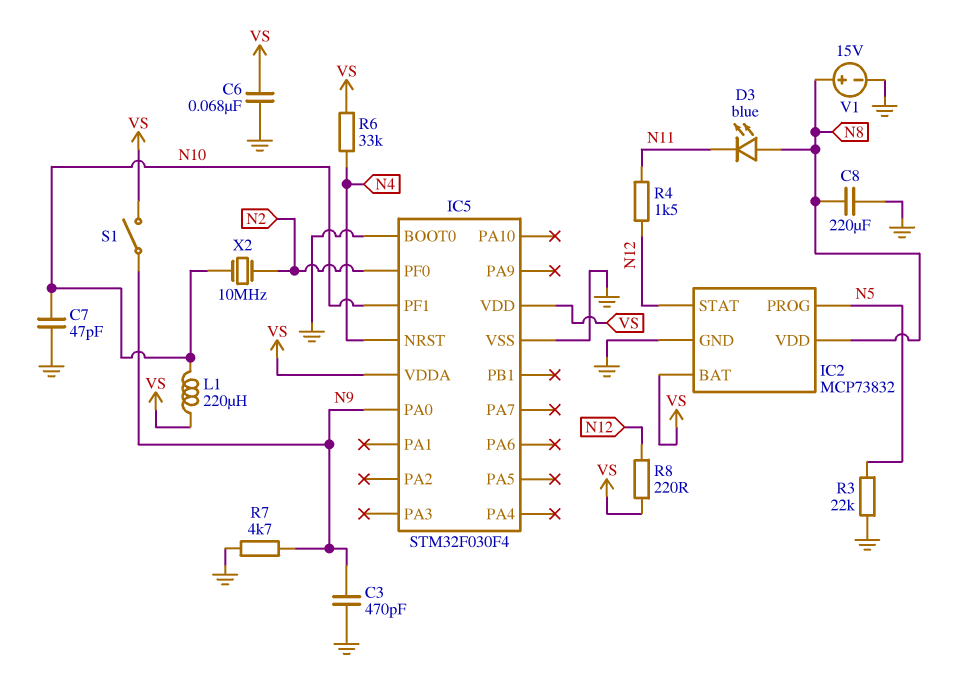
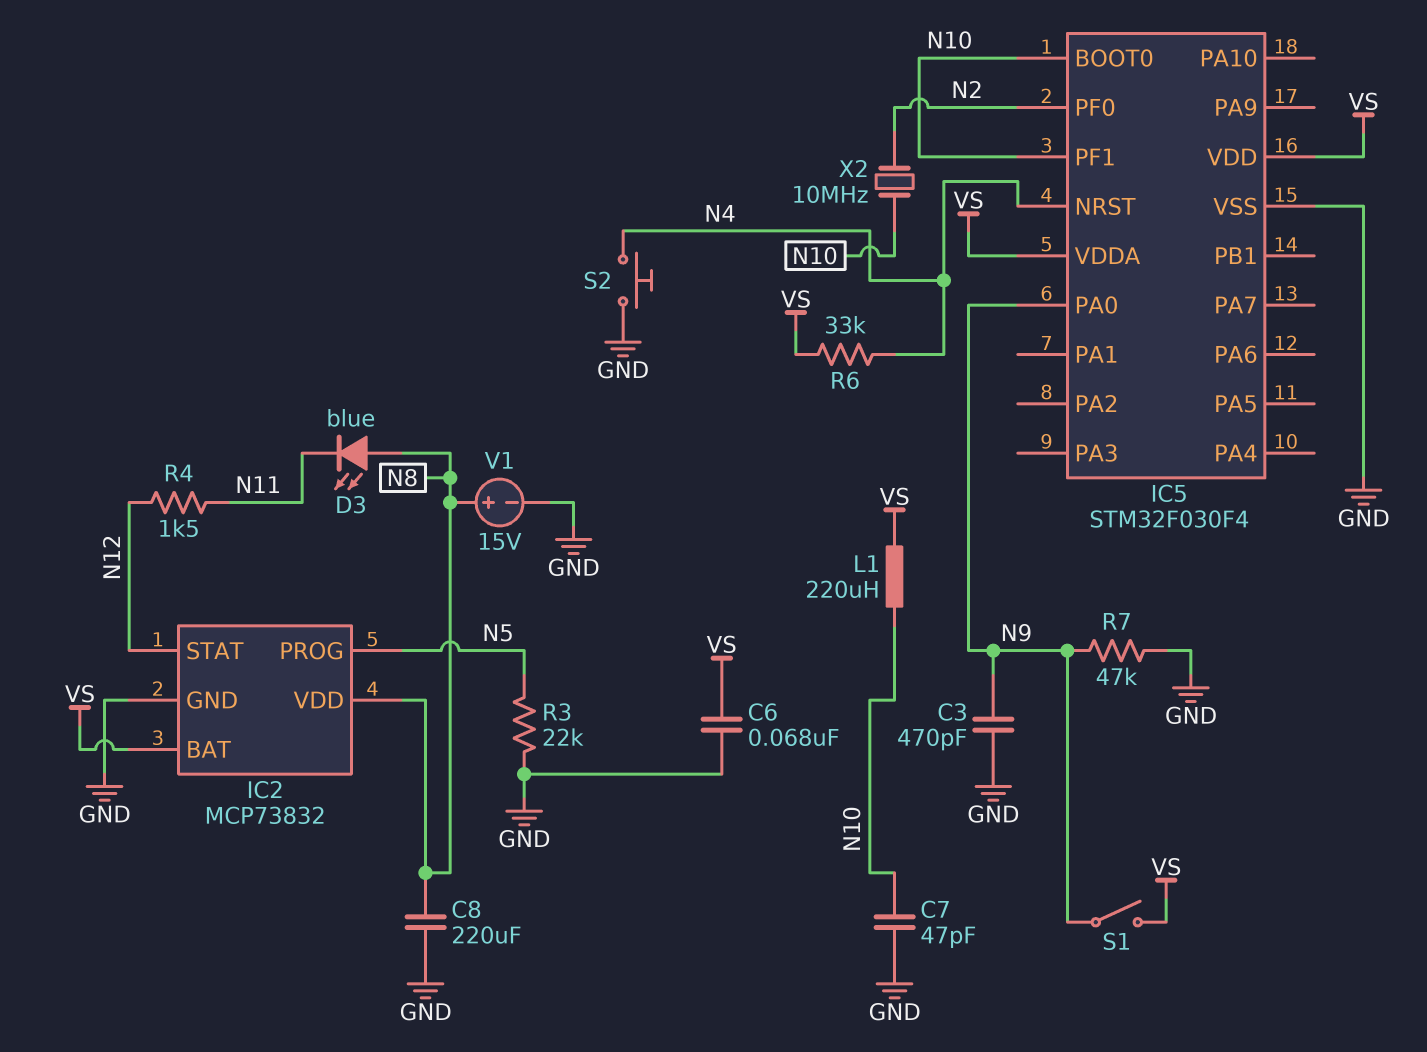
IC5 pin BOOT0: GND -> N10
R7: 4.7k (GND, N9) -> 47k (GND, N9)
R8: 220 (N12, VS) -> none
S2: none -> button (GND, N4)

